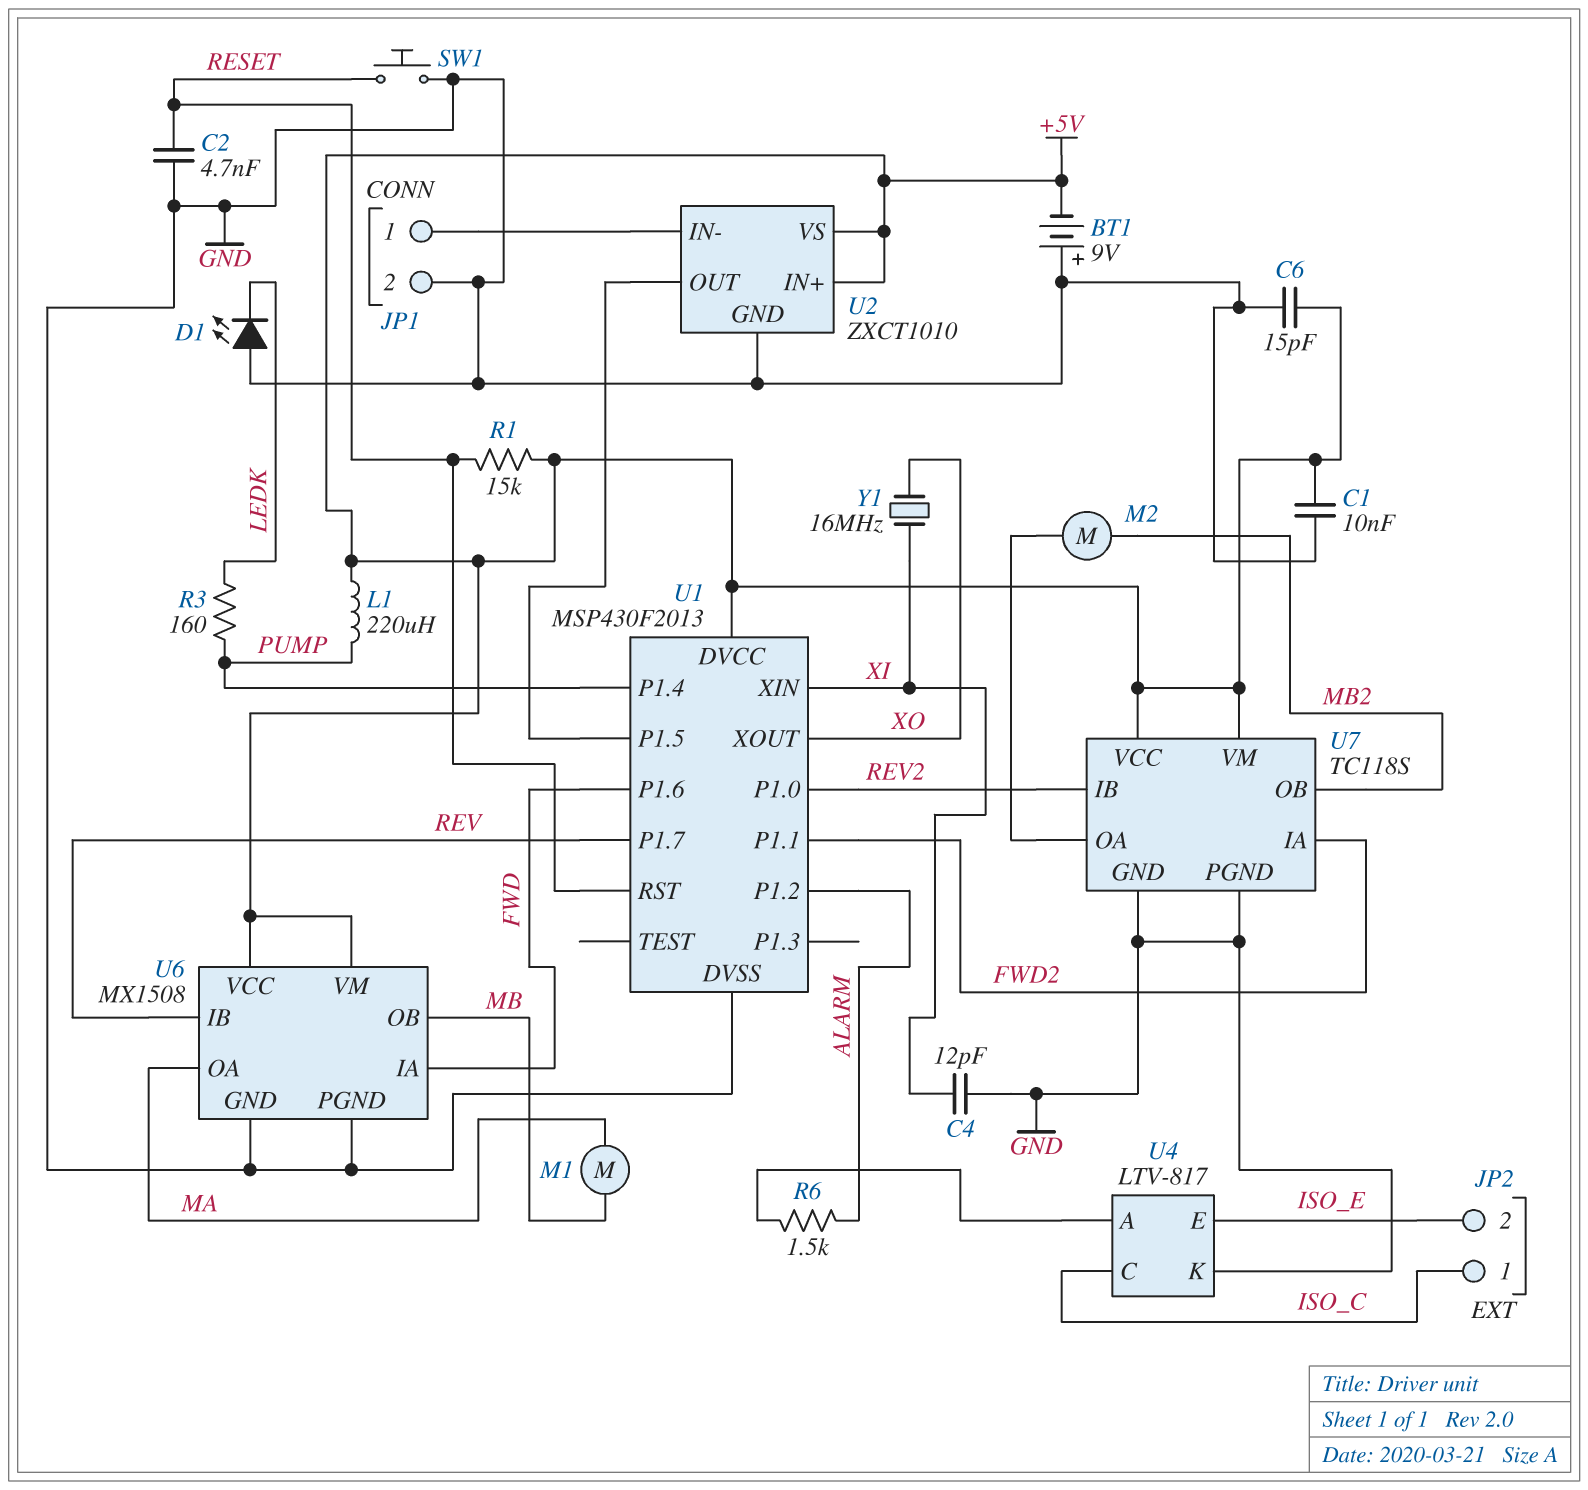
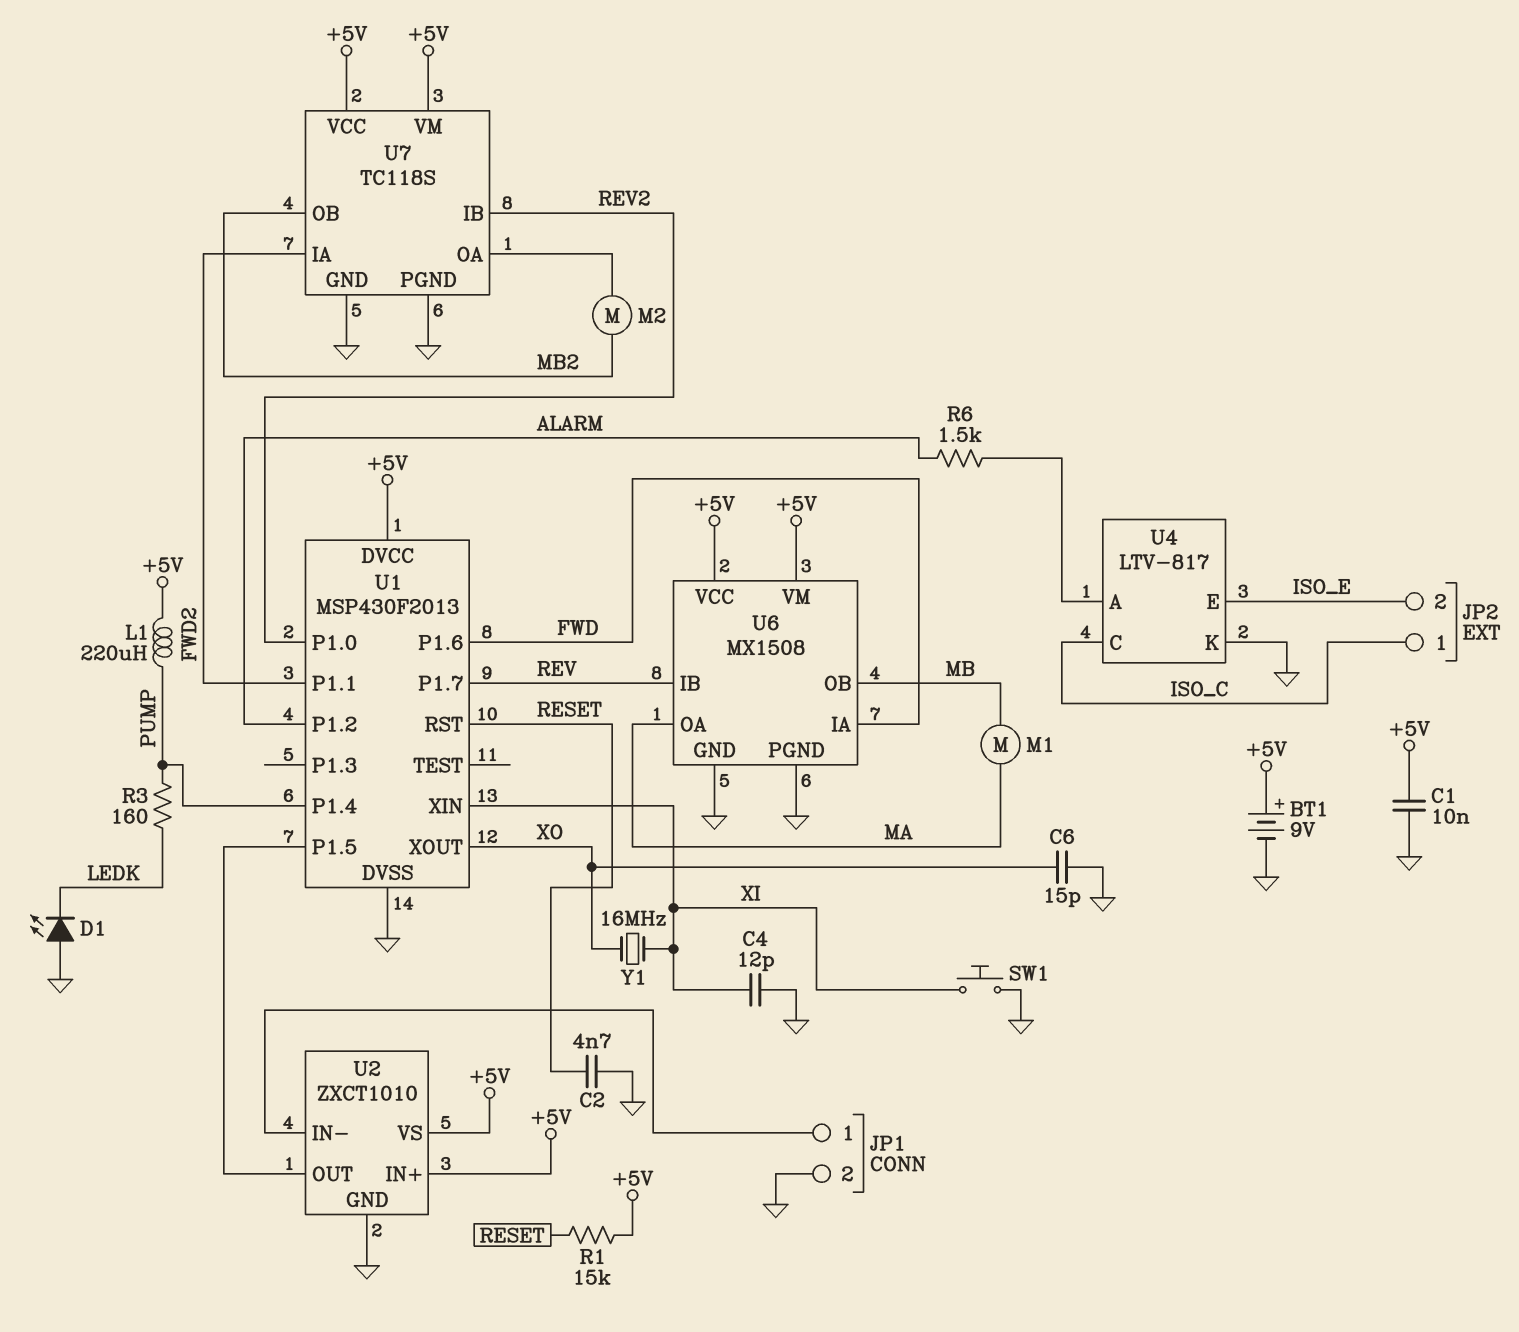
BT1: 9V (plus GND, minus +5V) -> 9V (plus +5V, minus GND)
C6: 15pF (+5V, GND) -> 15pF (GND, XO)
SW1: button (GND, RESET) -> button (GND, XI)

